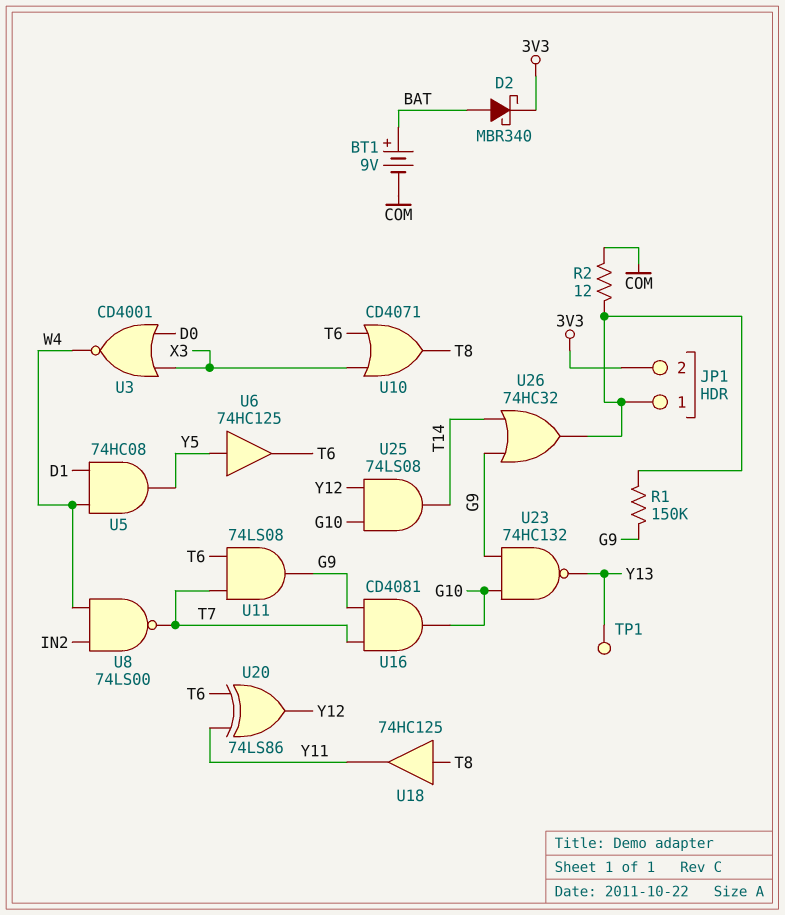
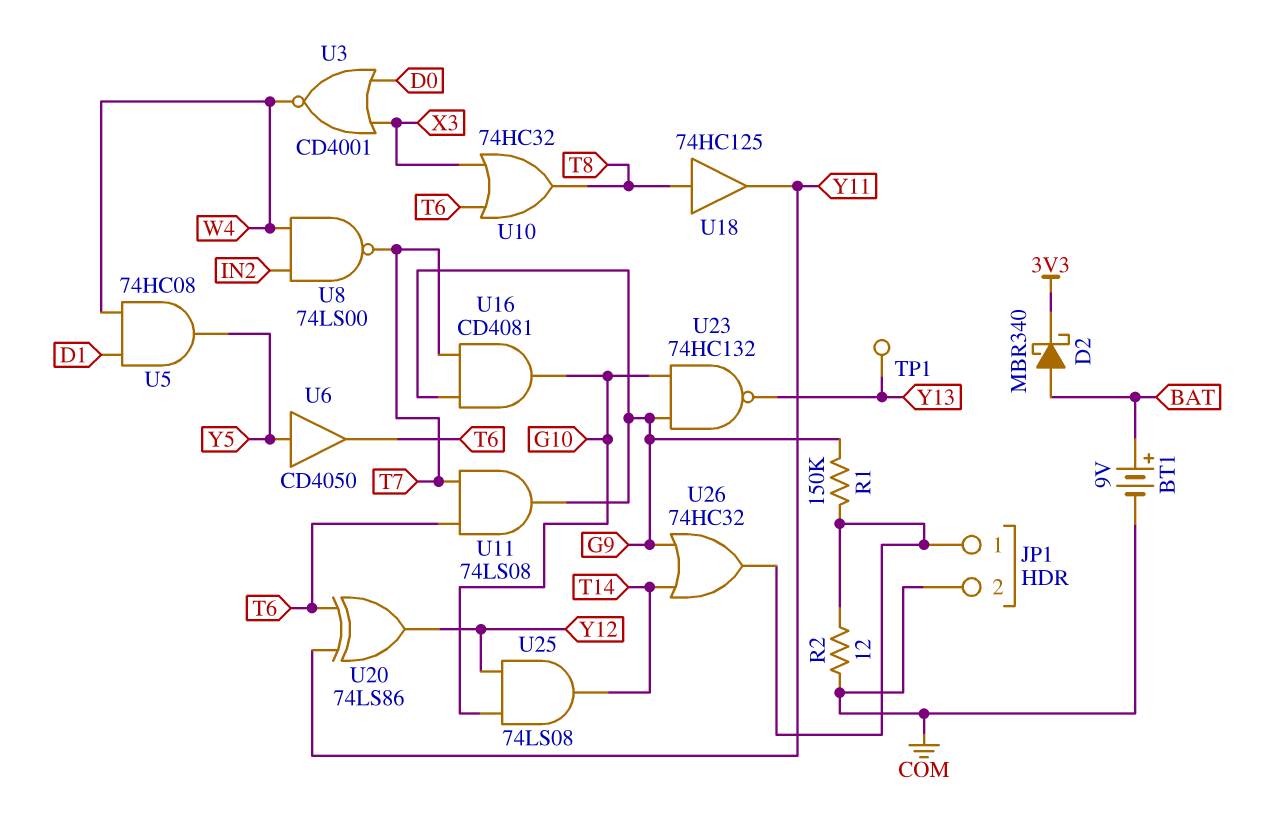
JP1 pin 2: 3V3 -> COM
U6: buffer 74HC125 (in Y5, out T6) -> buffer CD4050 (in Y5, out T6)
U10: OR CD4071 (in T6, in X3, out T8) -> OR 74HC32 (in T6, in X3, out T8)

